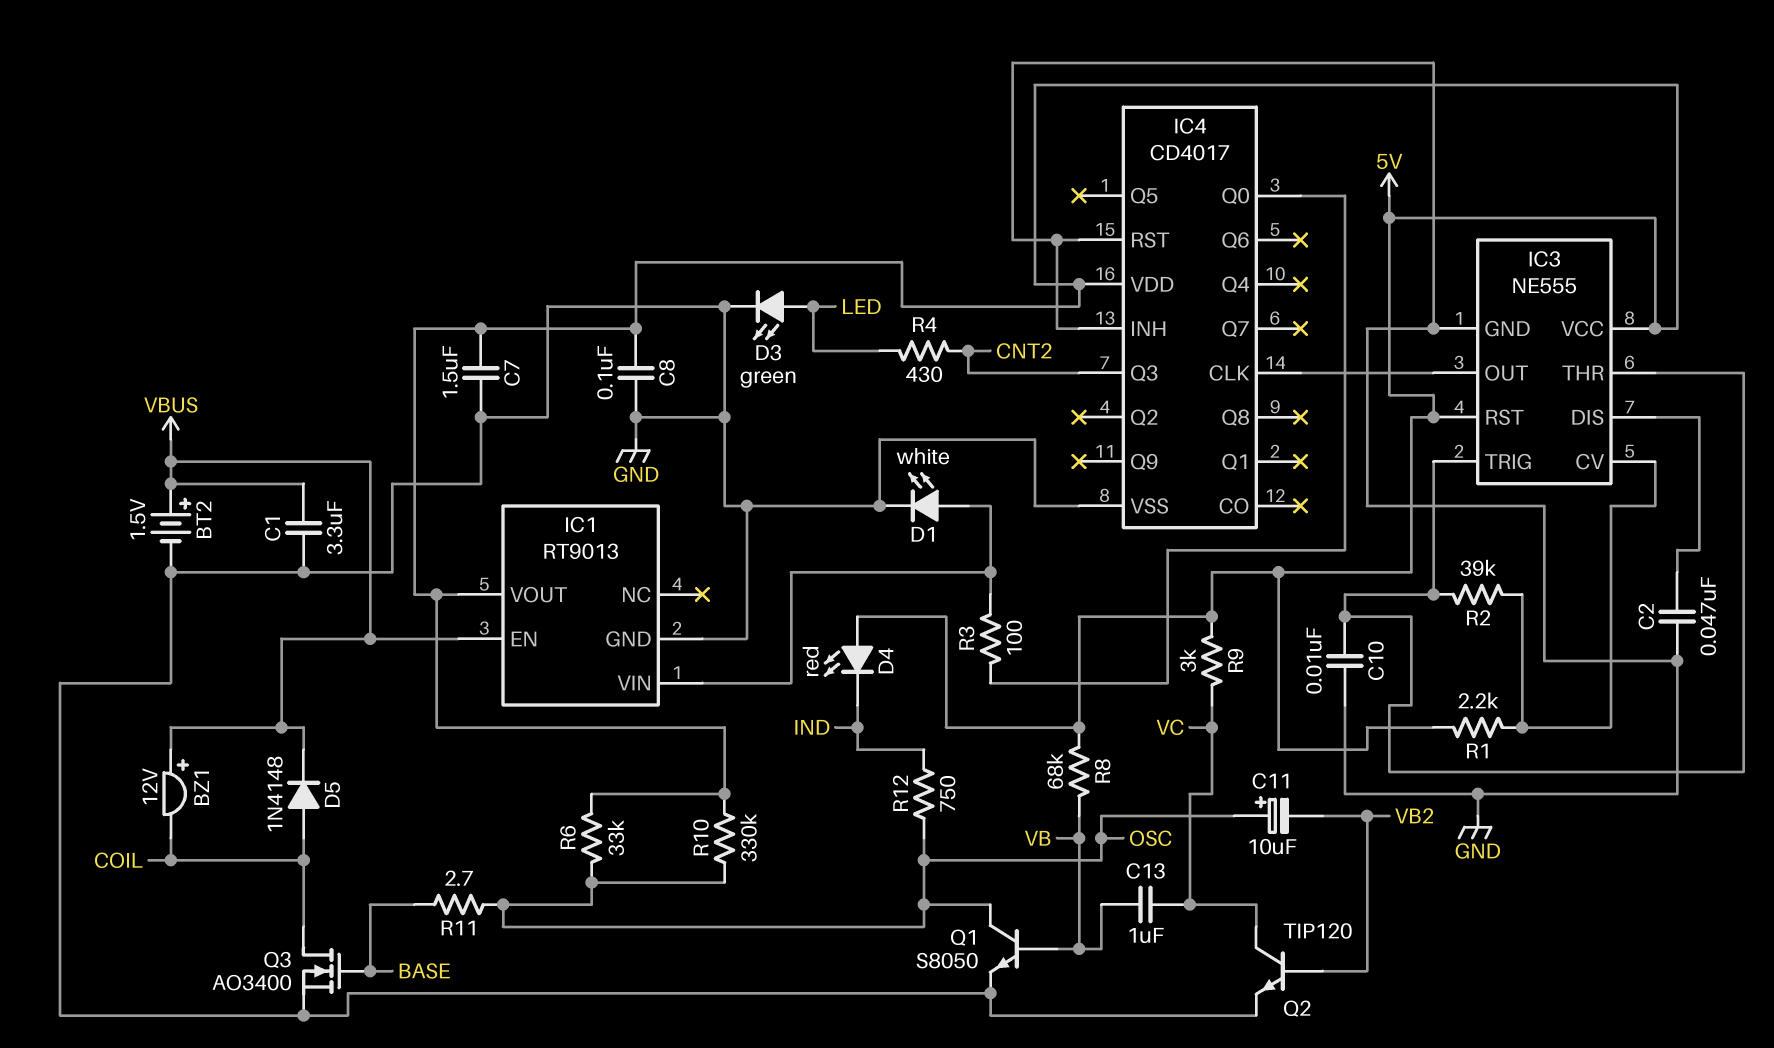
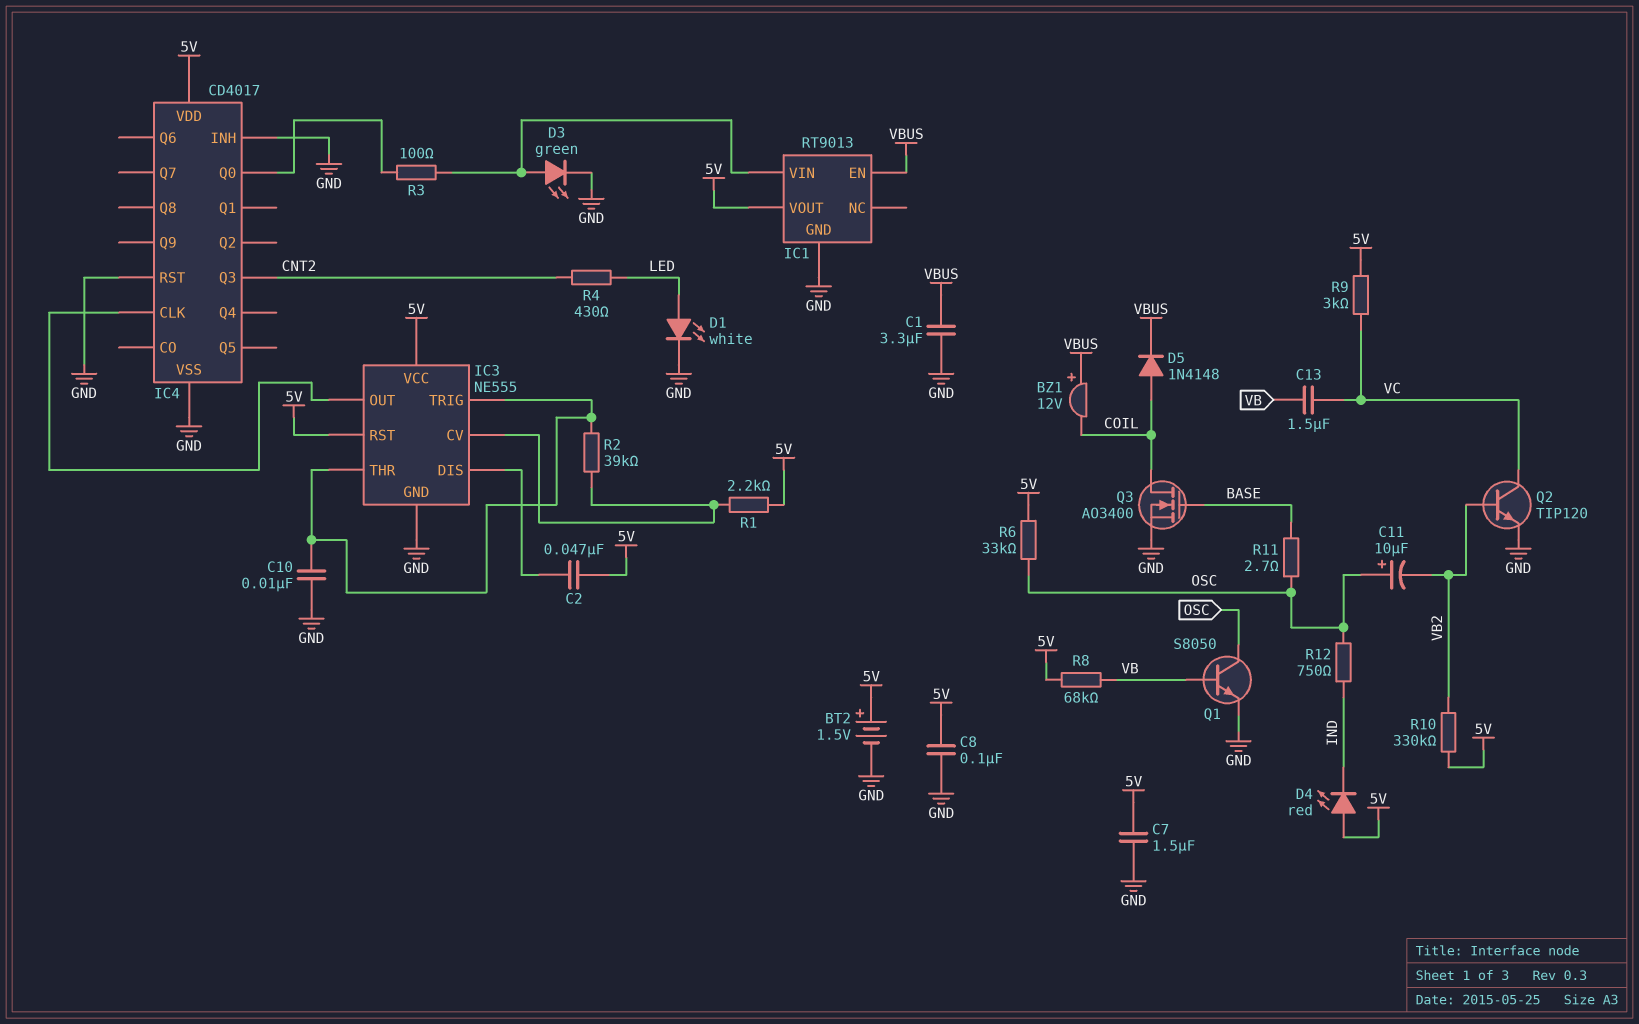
BT2: 1.5V (plus VBUS, minus GND) -> 1.5V (plus 5V, minus GND)
C2: 47nF (GND, IC3/DIS) -> 47nF (5V, IC3/DIS)
C13: 1uF (VB, VC) -> 1.5uF (VB, VC)
D1: LED white (A IC1/VIN, K GND) -> LED white (A LED, K GND)
D3: LED green (A LED, K GND) -> LED green (A IC1/VIN, K GND)
R10: 330k (5V, OSC) -> 330k (5V, VB2)

